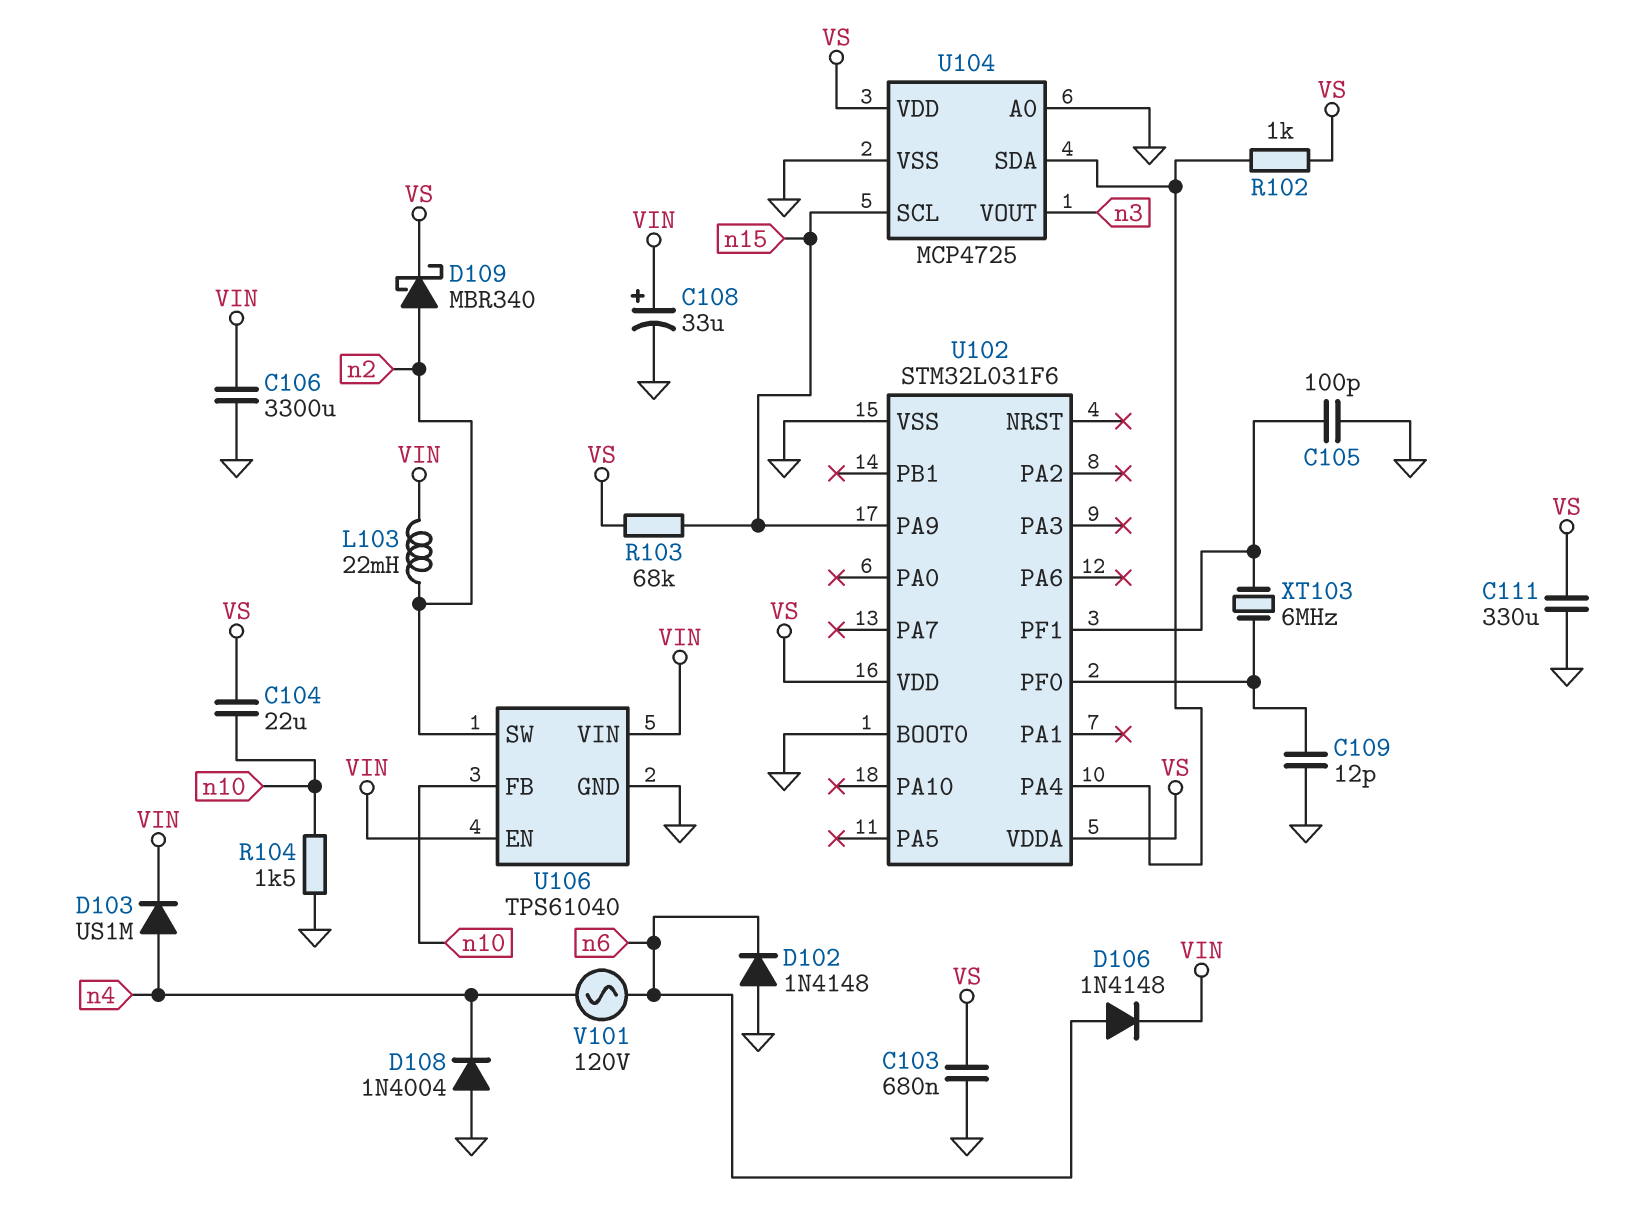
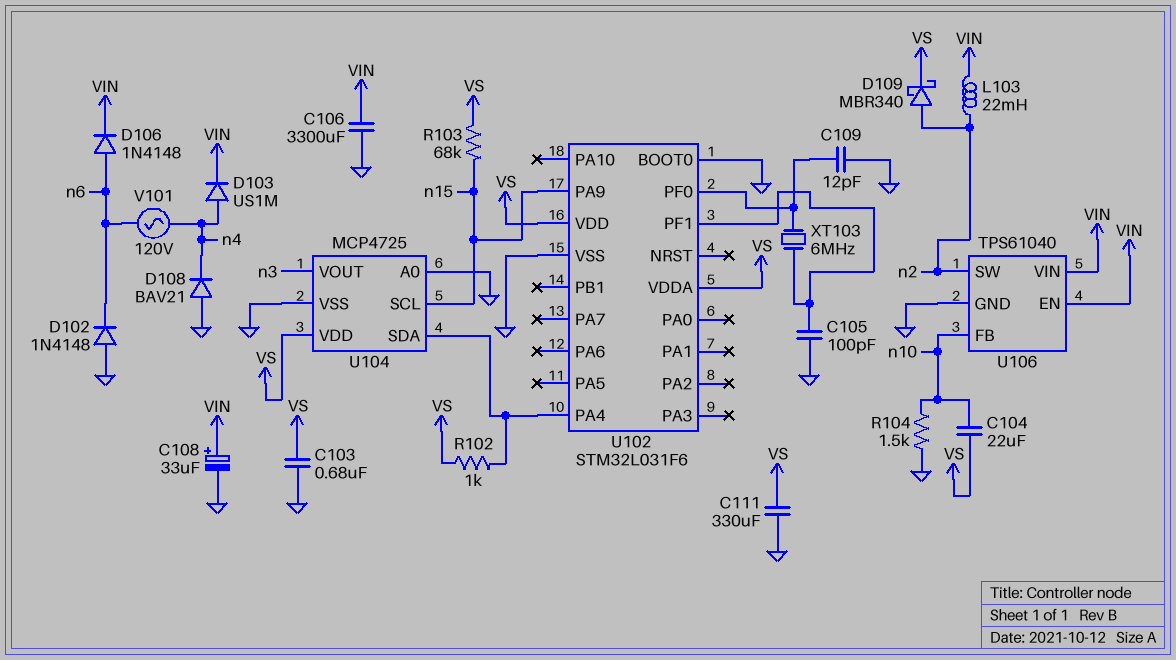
D108: diode 1N4004 (A GND, K n4) -> diode BAV21 (A GND, K n4)

